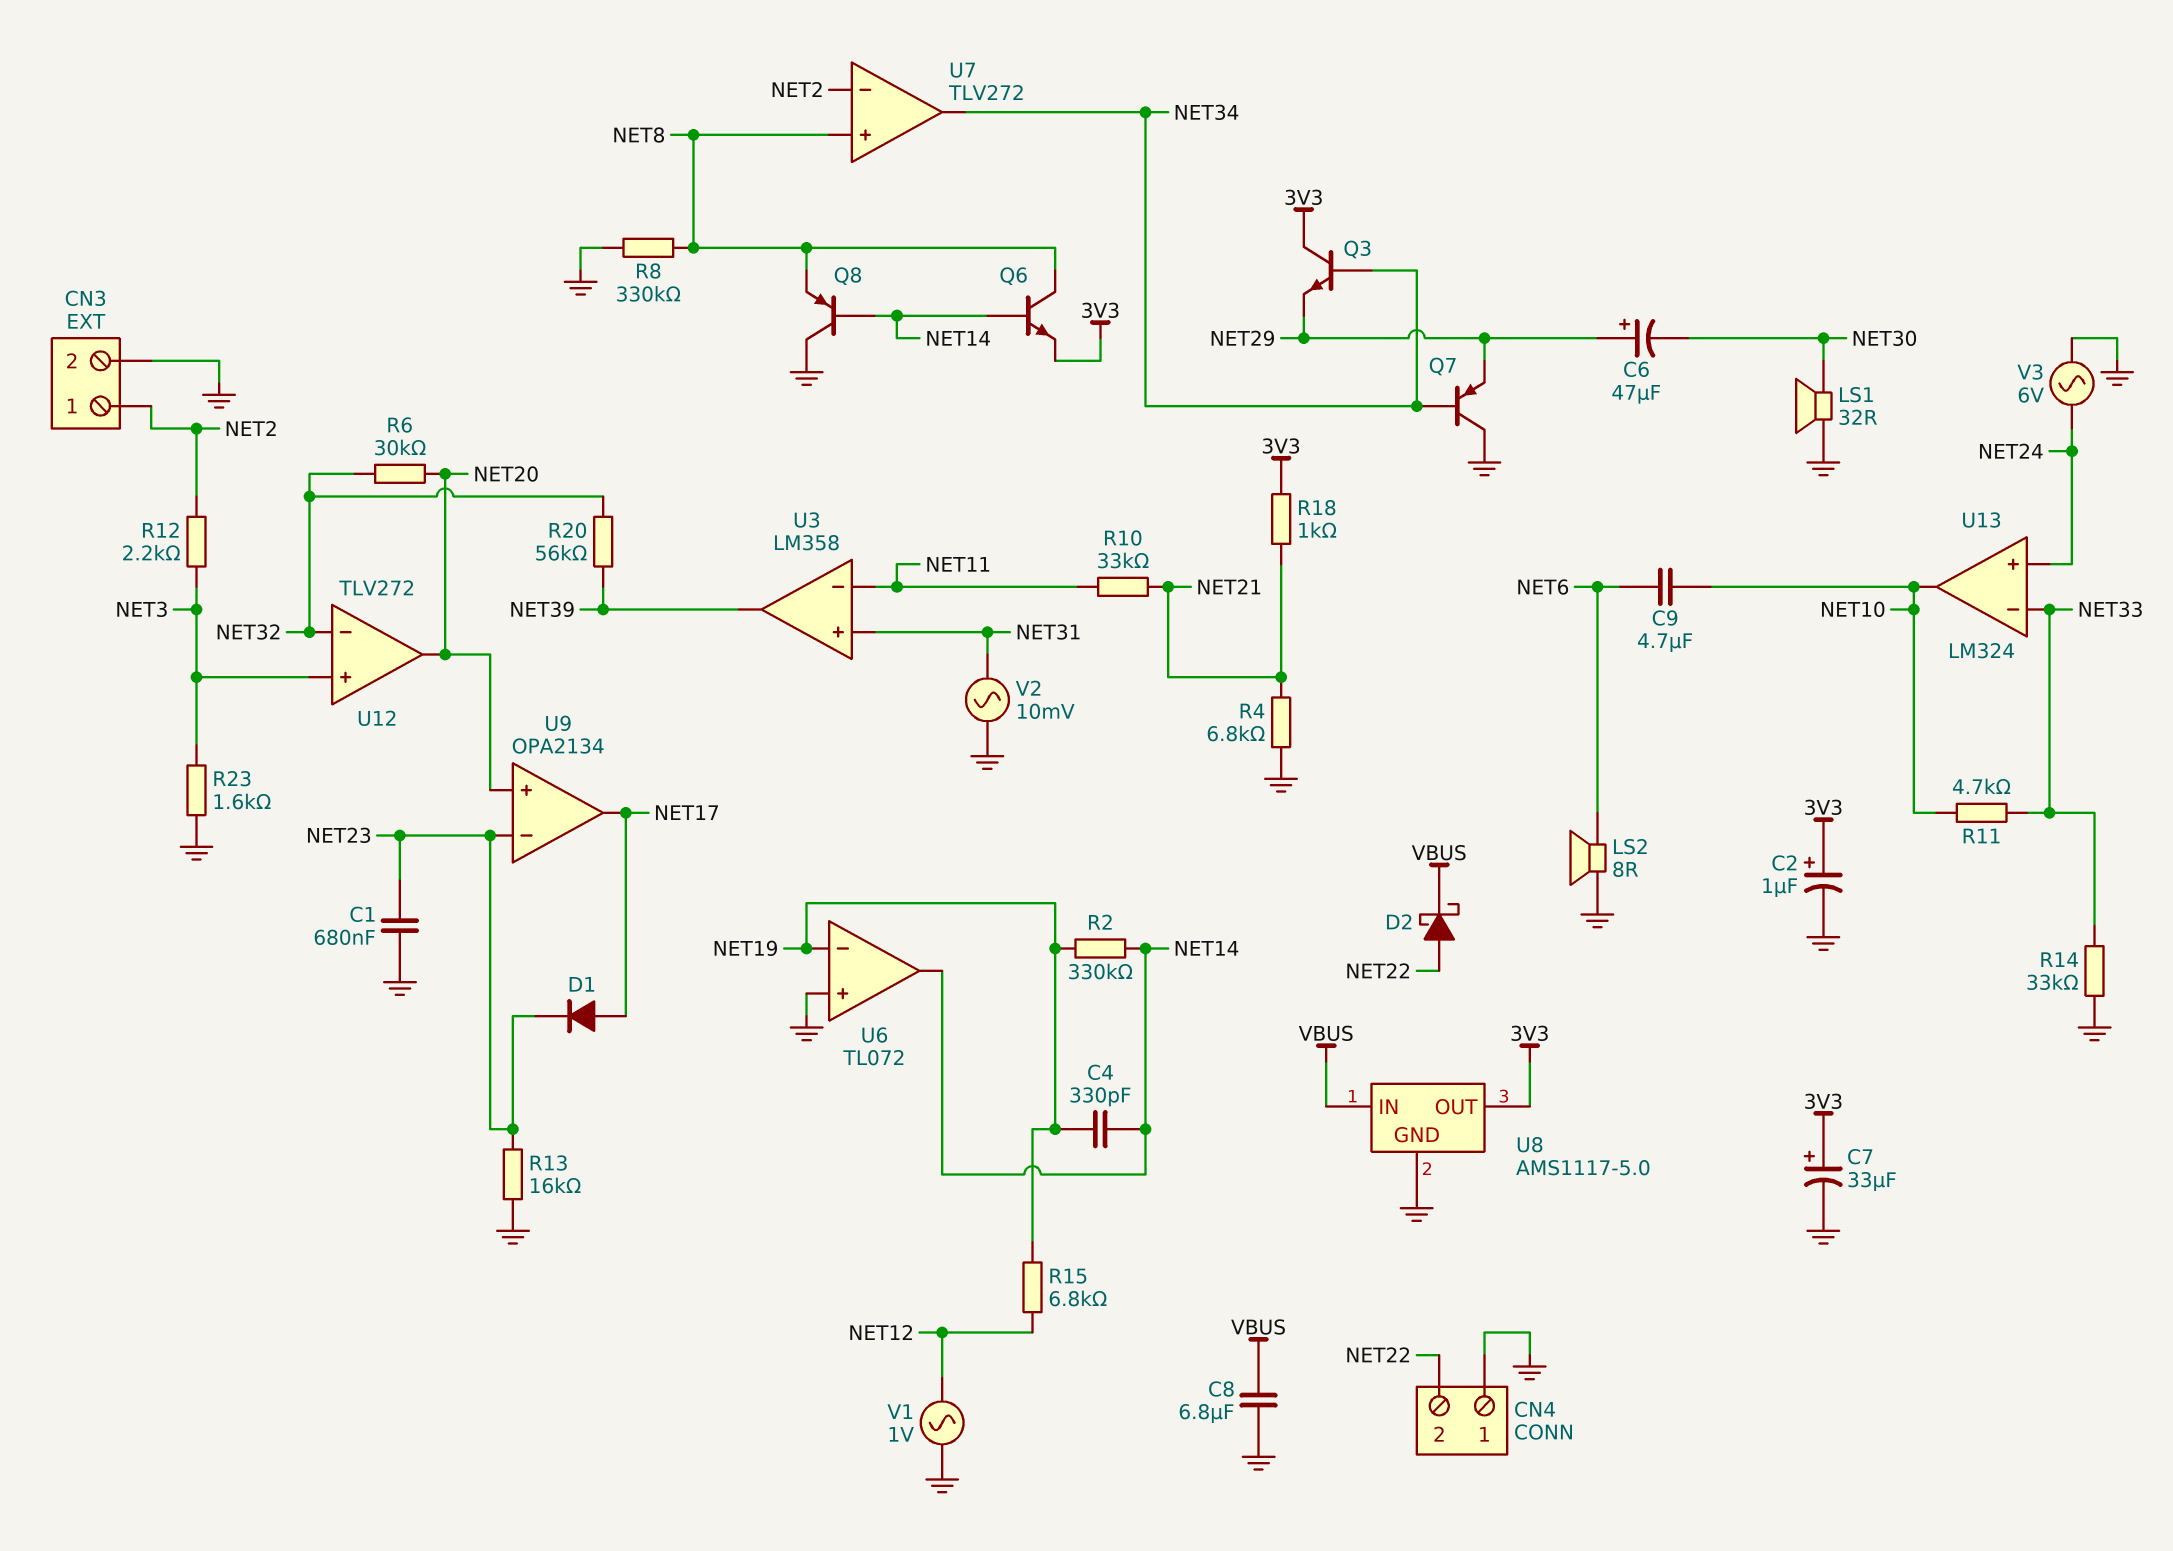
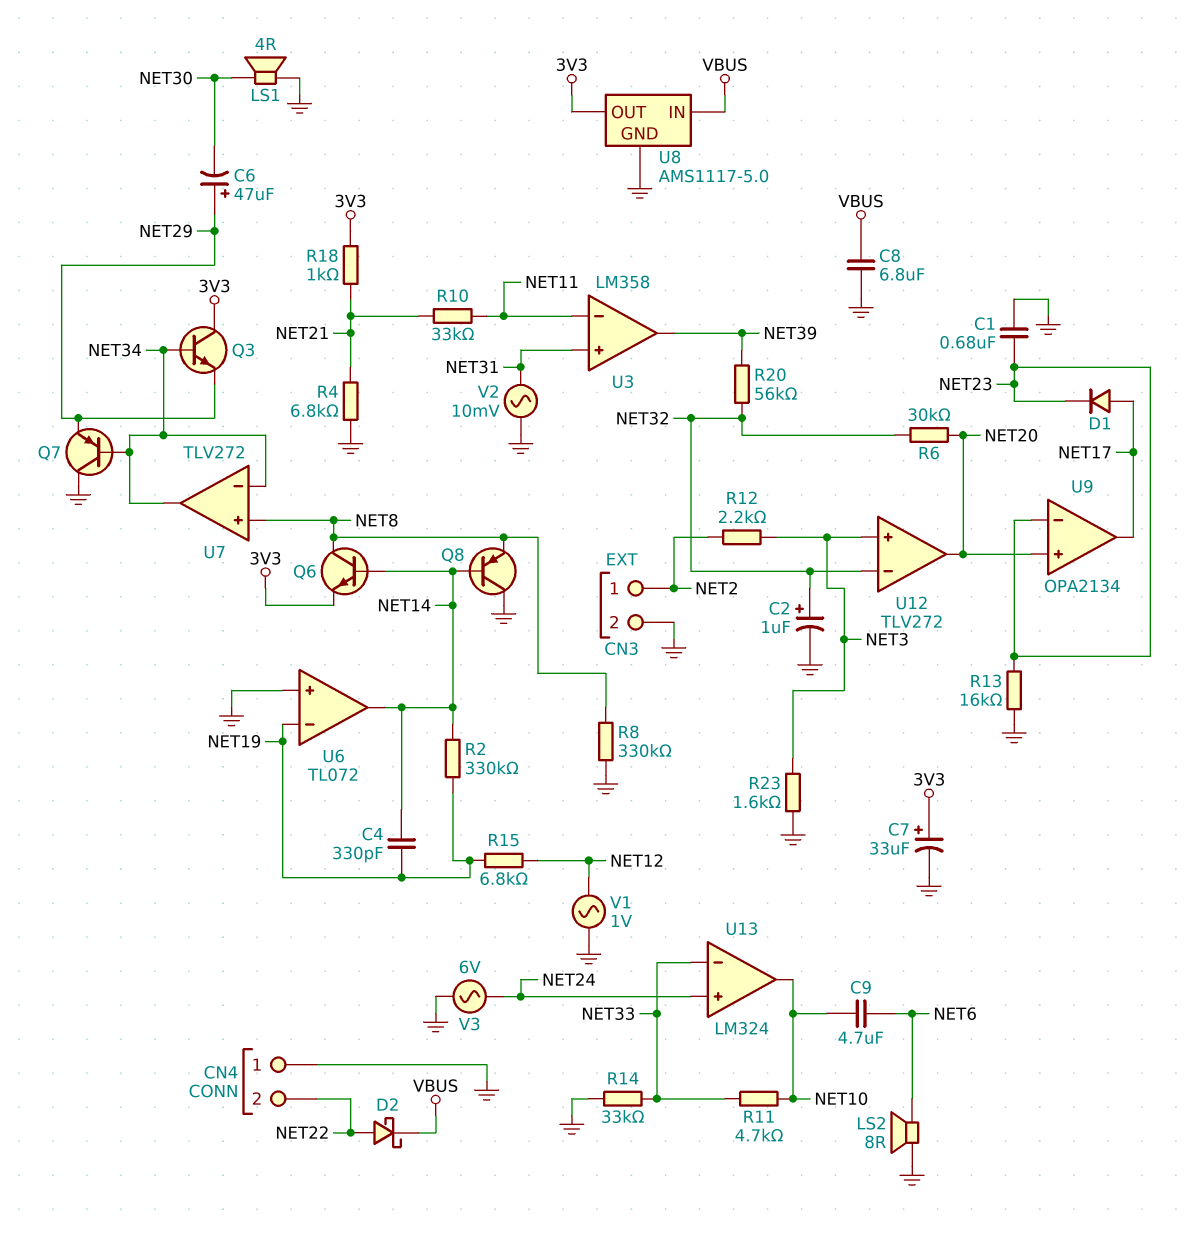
C2: 1uF (plus 3V3, minus GND) -> 1uF (plus NET32, minus GND)
LS1: speaker 32R (GND, NET30) -> speaker 4R (GND, NET30)
U7 pin in-: NET2 -> NET34

